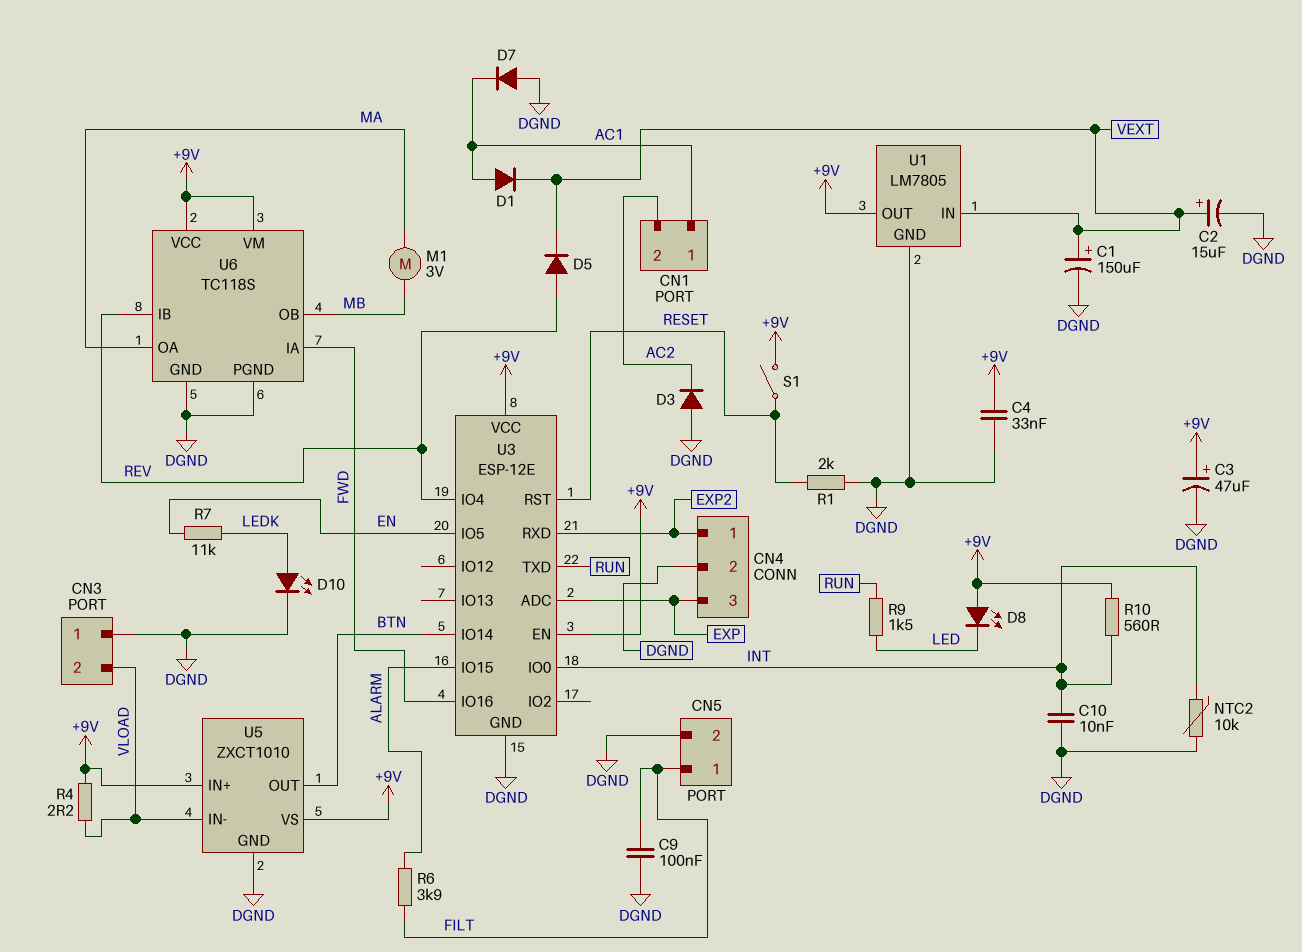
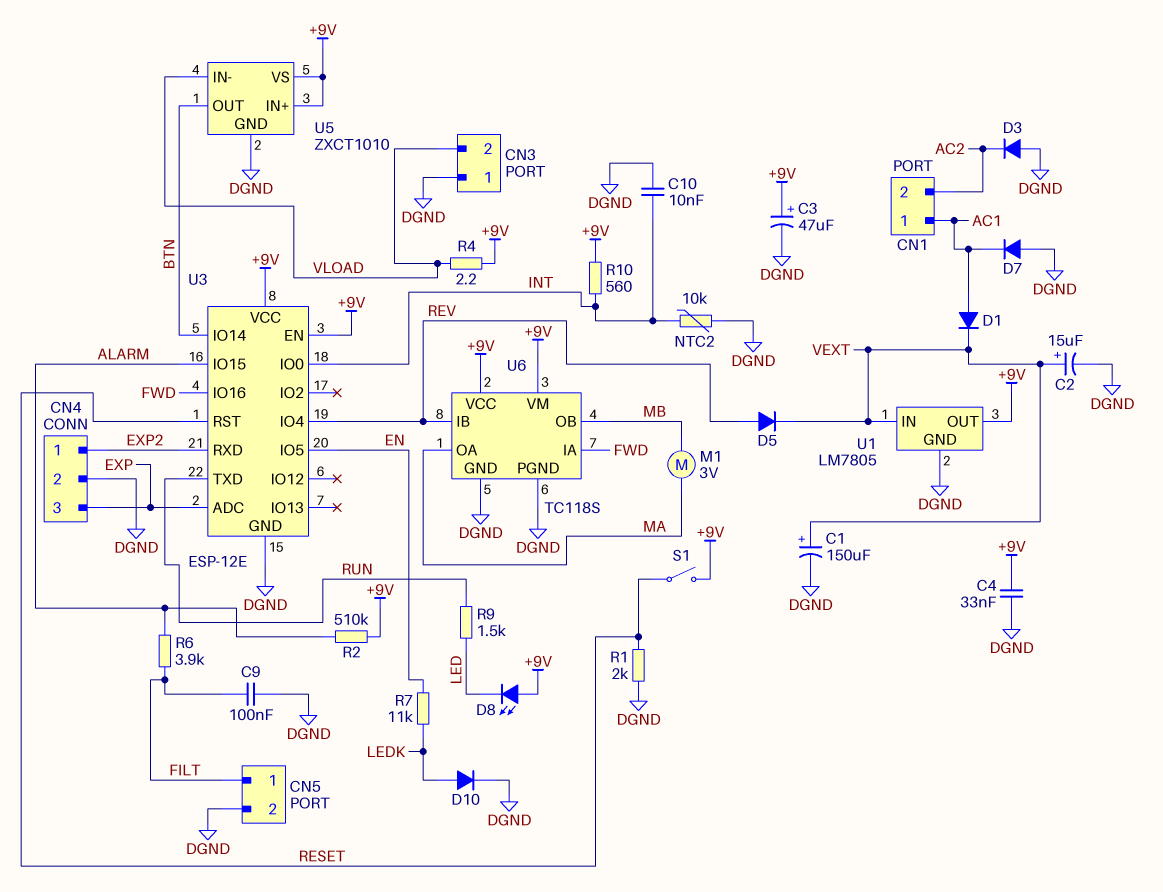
D10: LED (A LEDK, K DGND) -> diode (A LEDK, K DGND)
R2: none -> 510k (+9V, ALARM)

